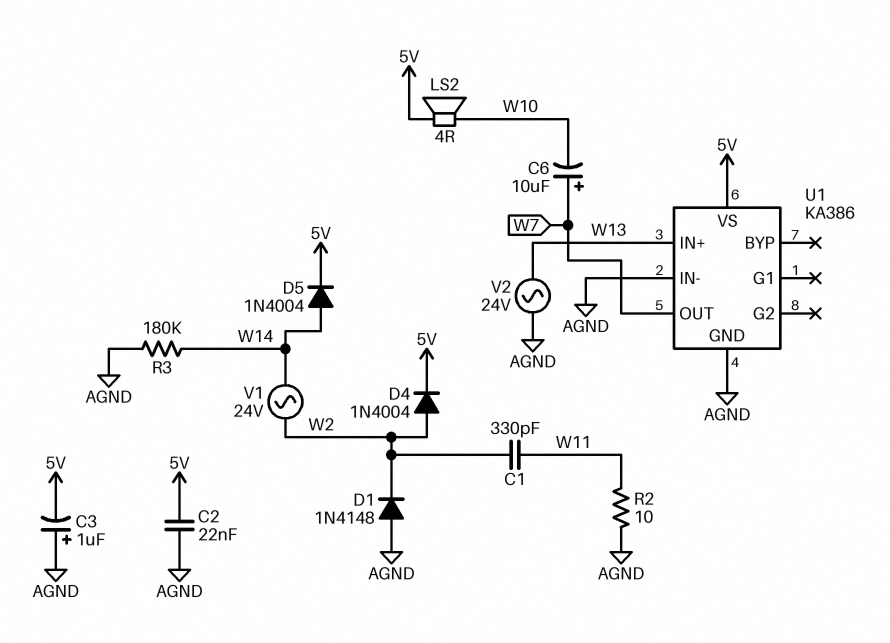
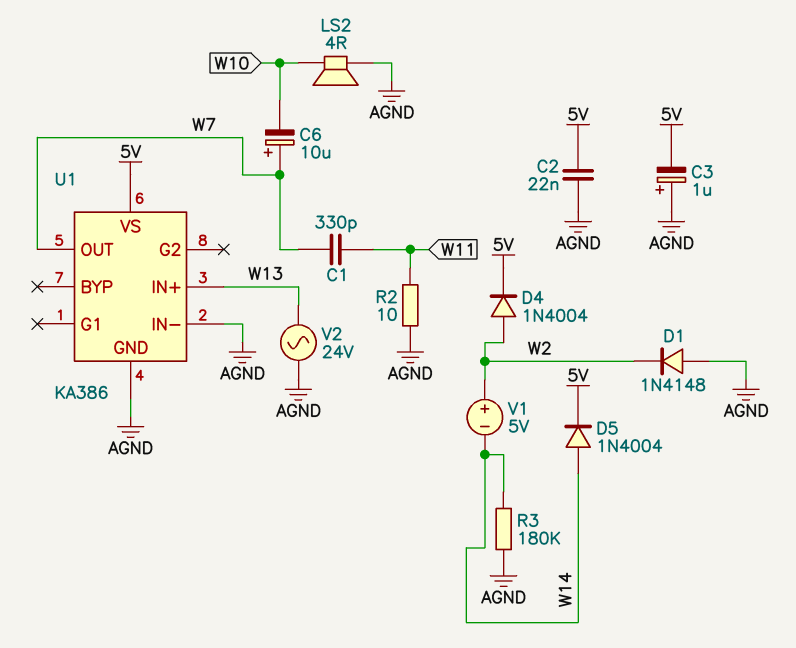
C1: 330pF (W2, W11) -> 330pF (W7, W11)
LS2: speaker 4R (5V, W10) -> speaker 4R (AGND, W10)
V1: AC 24V (W2, W14) -> 5V (plus W2, minus W14)

